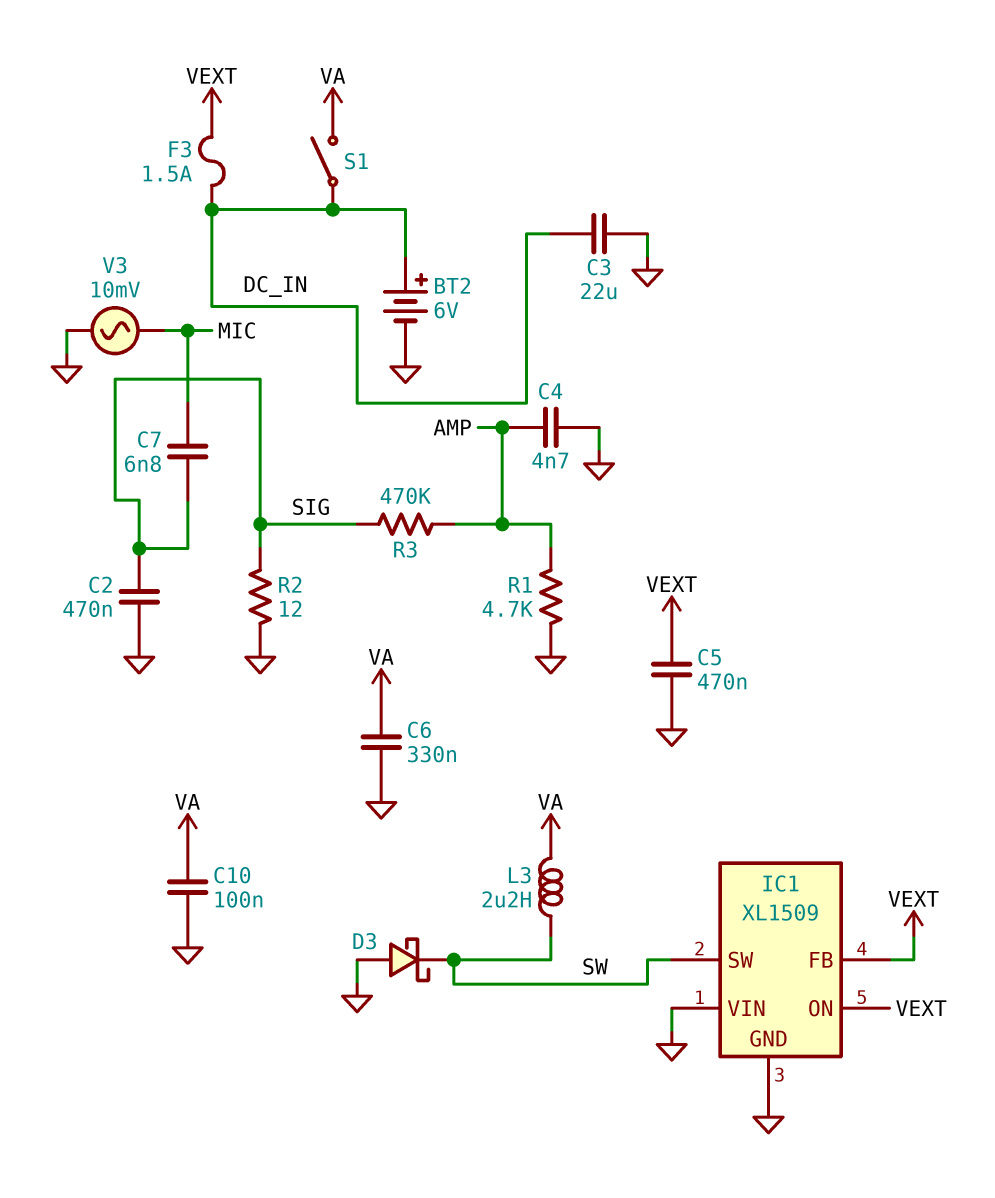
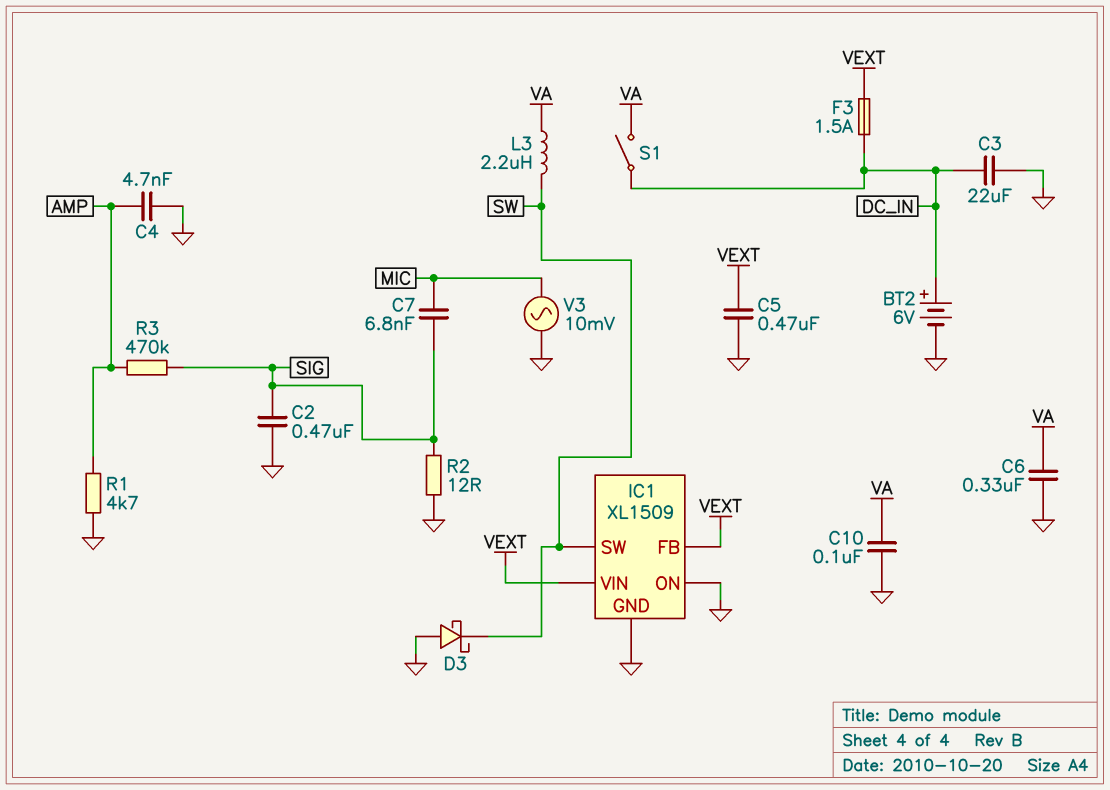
IC1 pin ON: VEXT -> GND
IC1 pin VIN: GND -> VEXT

